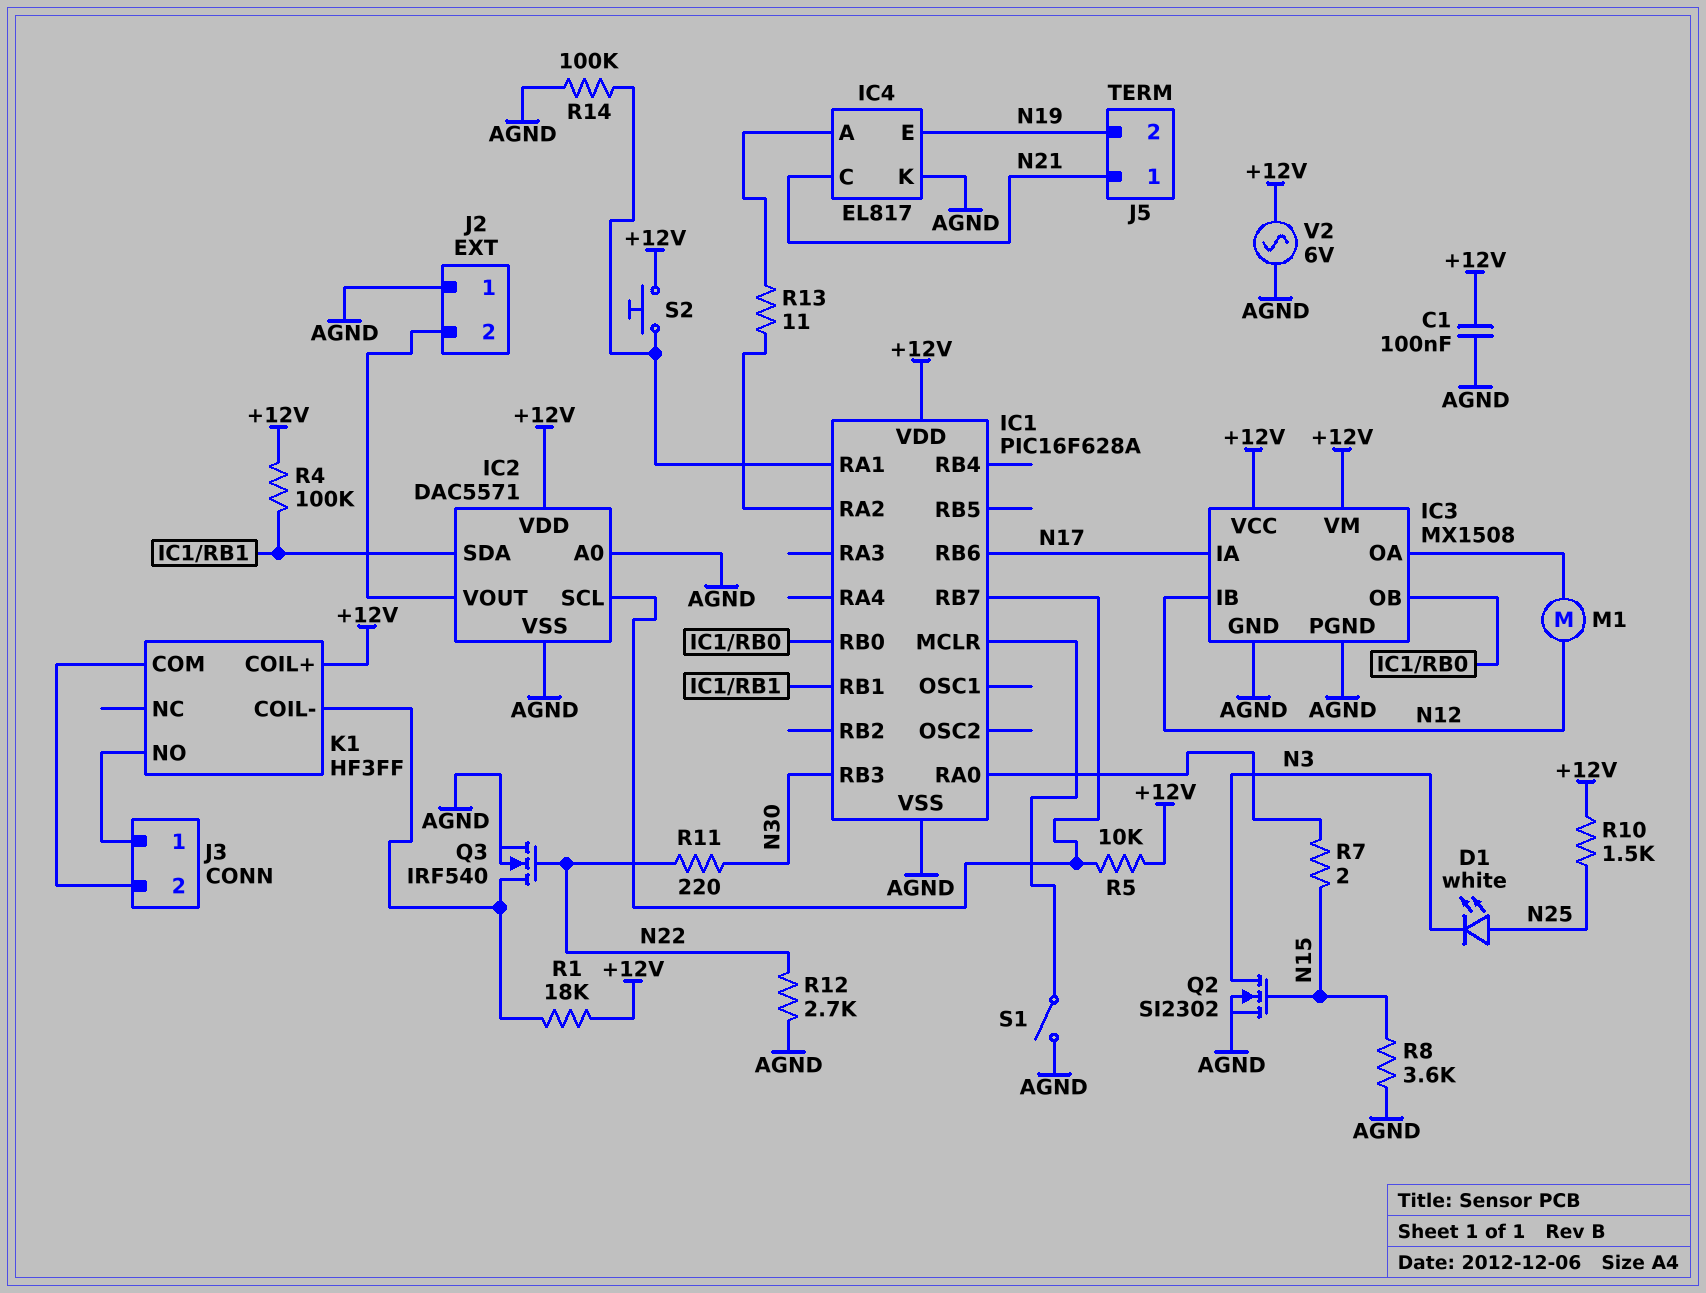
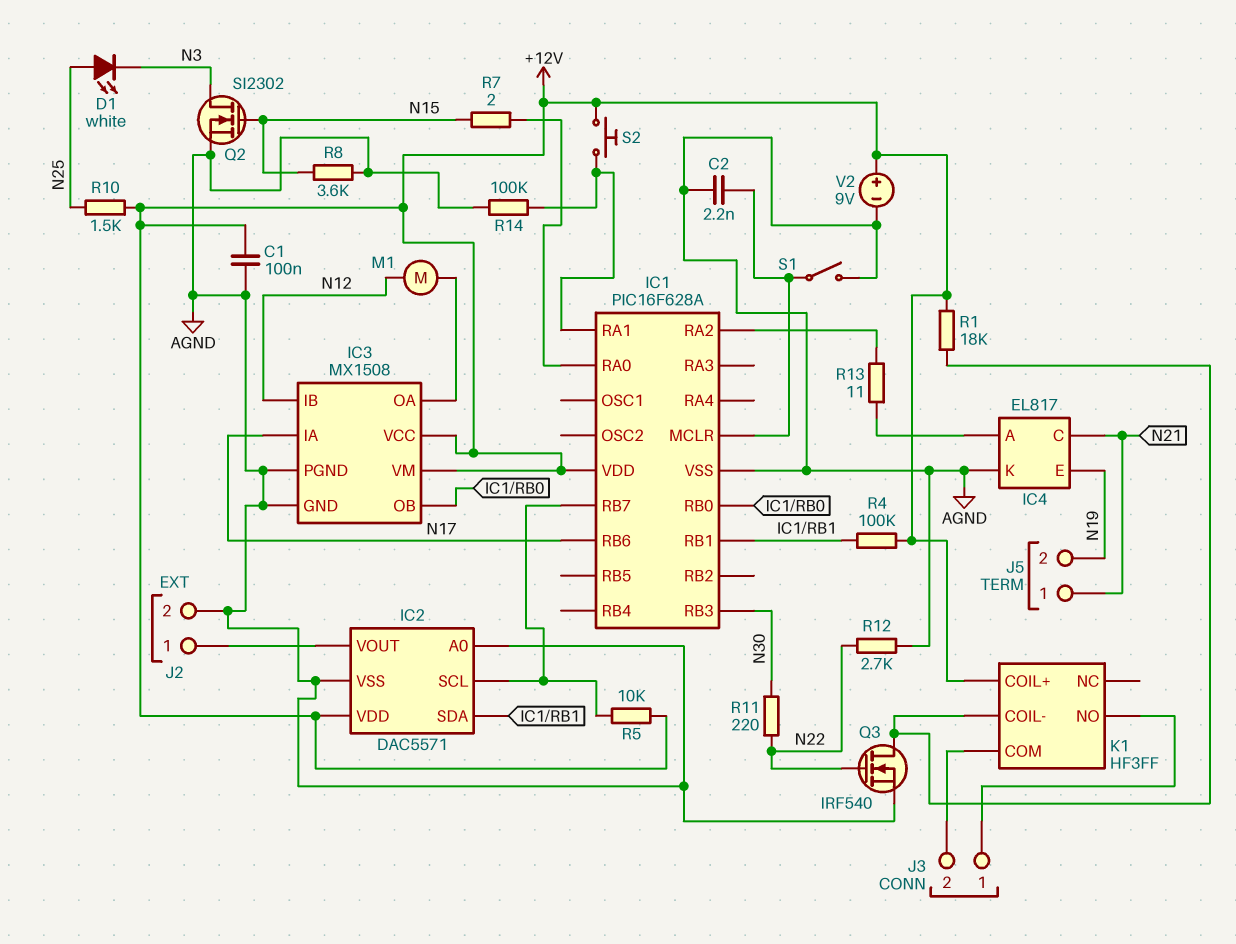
C2: none -> 2.2nF (AGND, IC1/MCLR)
J2 pin 1: AGND -> IC2/VOUT
J2 pin 2: IC2/VOUT -> AGND
V2: AC 6V (+12V, AGND) -> 9V (plus +12V, minus AGND)

